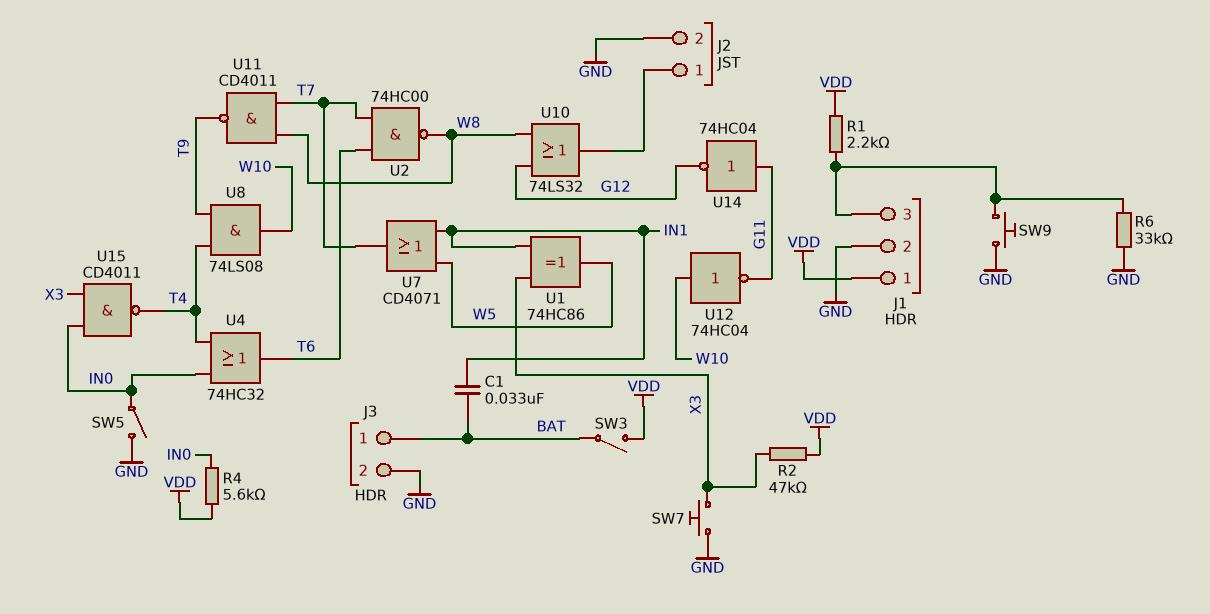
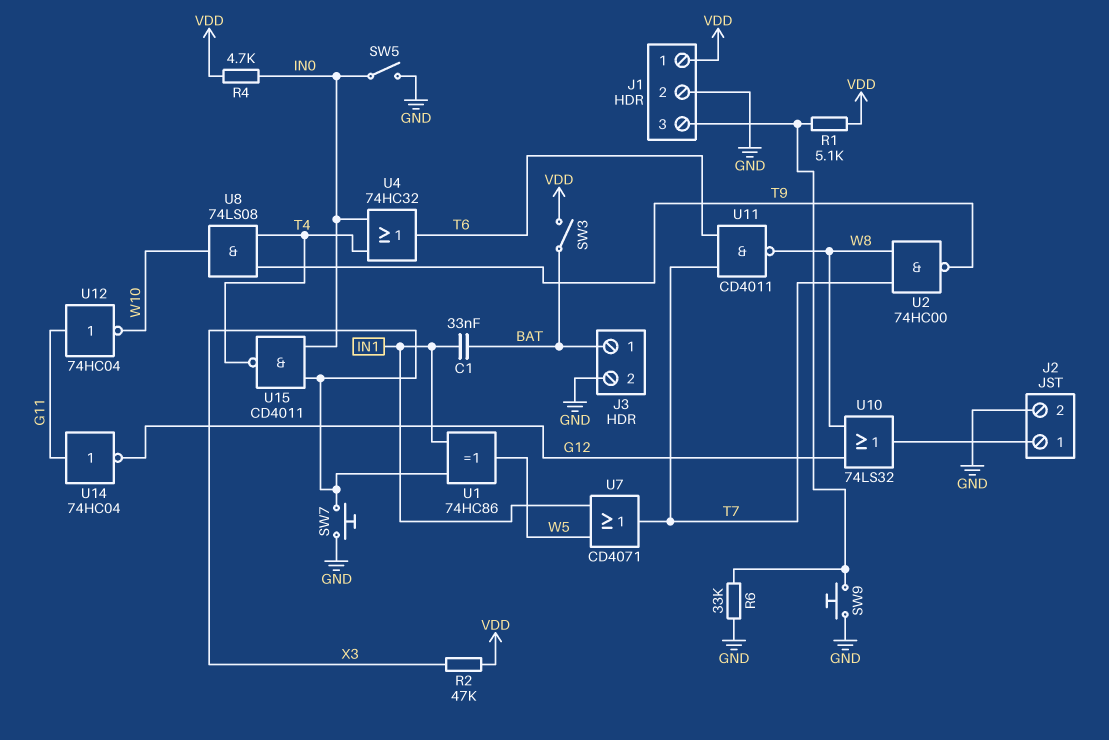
R1: 2.2k (J1/3, VDD) -> 5.1k (J1/3, VDD)
R4: 5.6k (IN0, VDD) -> 4.7k (IN0, VDD)
U2: NAND 74HC00 (in T6, in T7, out W8) -> NAND 74HC00 (in T7, in W8, out T9)
U11: NAND CD4011 (in T7, in W8, out T9) -> NAND CD4011 (in T6, in T7, out W8)
U12: NOT 74HC04 (in W10, out G11) -> NOT 74HC04 (in G11, out W10)

